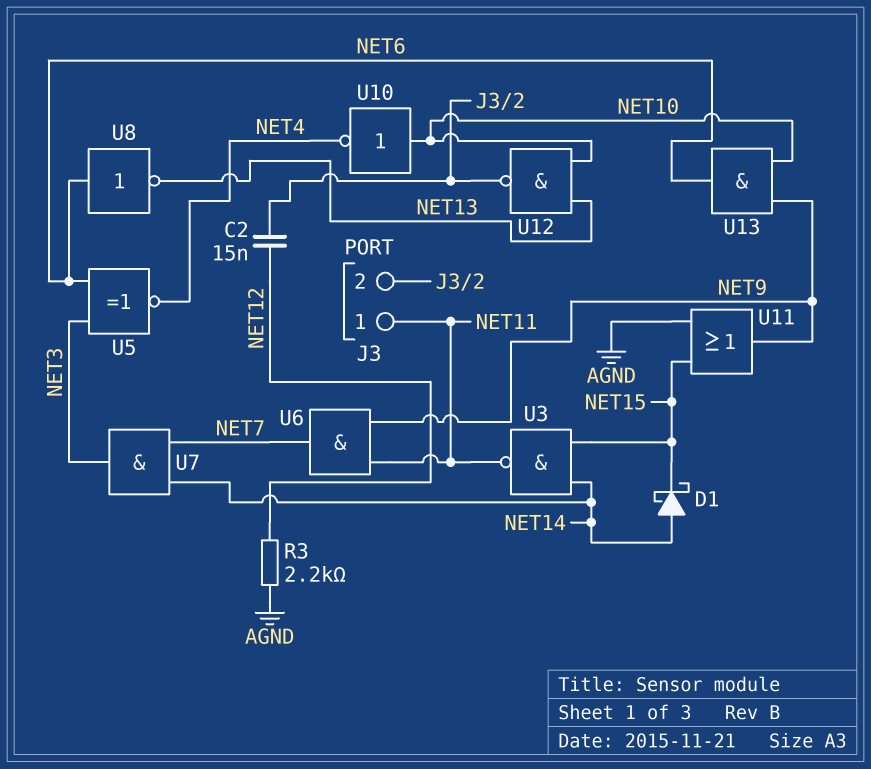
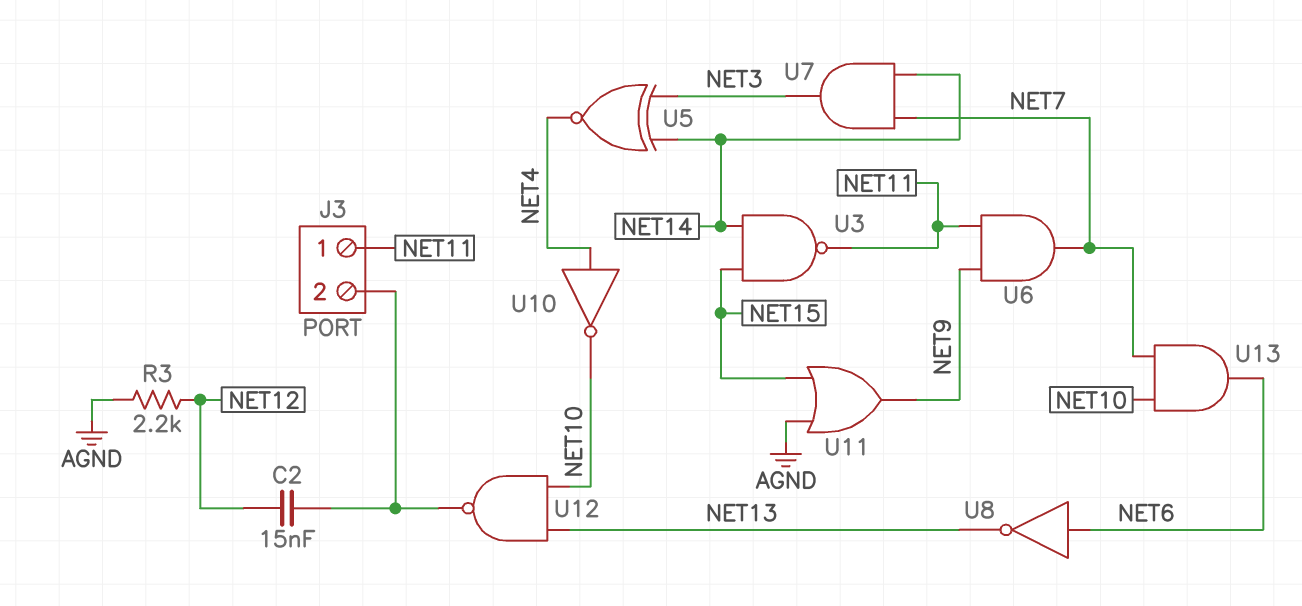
D1: schottky (A NET14, K NET15) -> none
U5: XNOR (in NET3, in NET6, out NET4) -> XNOR (in NET3, in NET14, out NET4)
U10: NOT (in NET10, out NET4) -> NOT (in NET4, out NET10)
U13: AND (in NET9, in NET10, out NET6) -> AND (in NET7, in NET10, out NET6)

